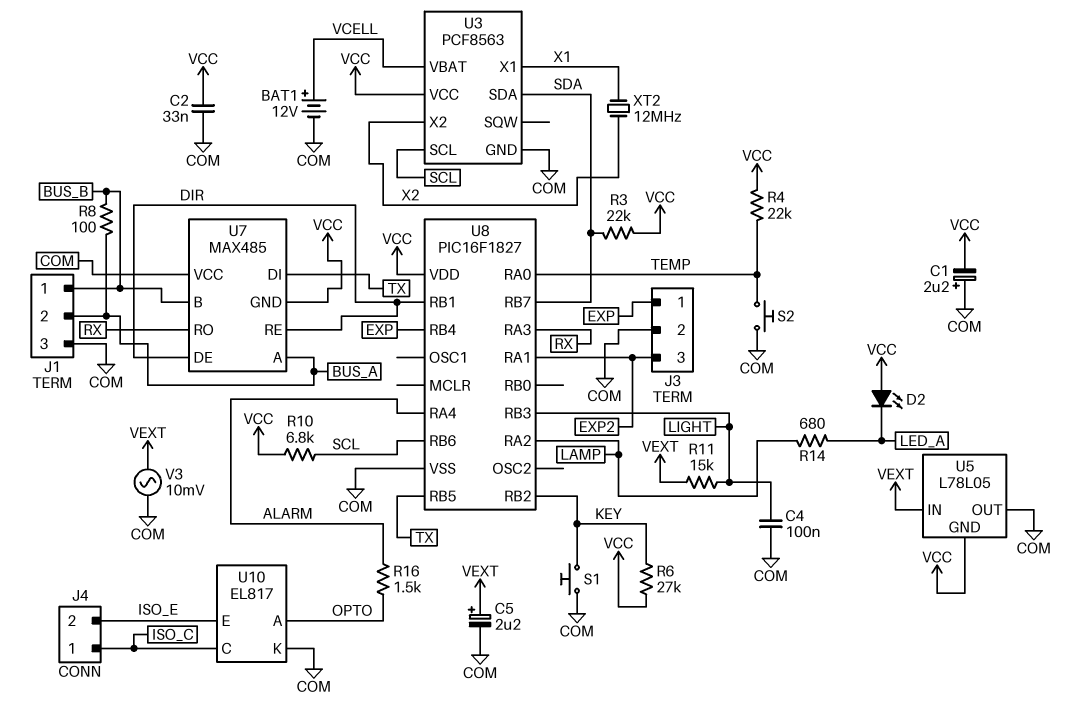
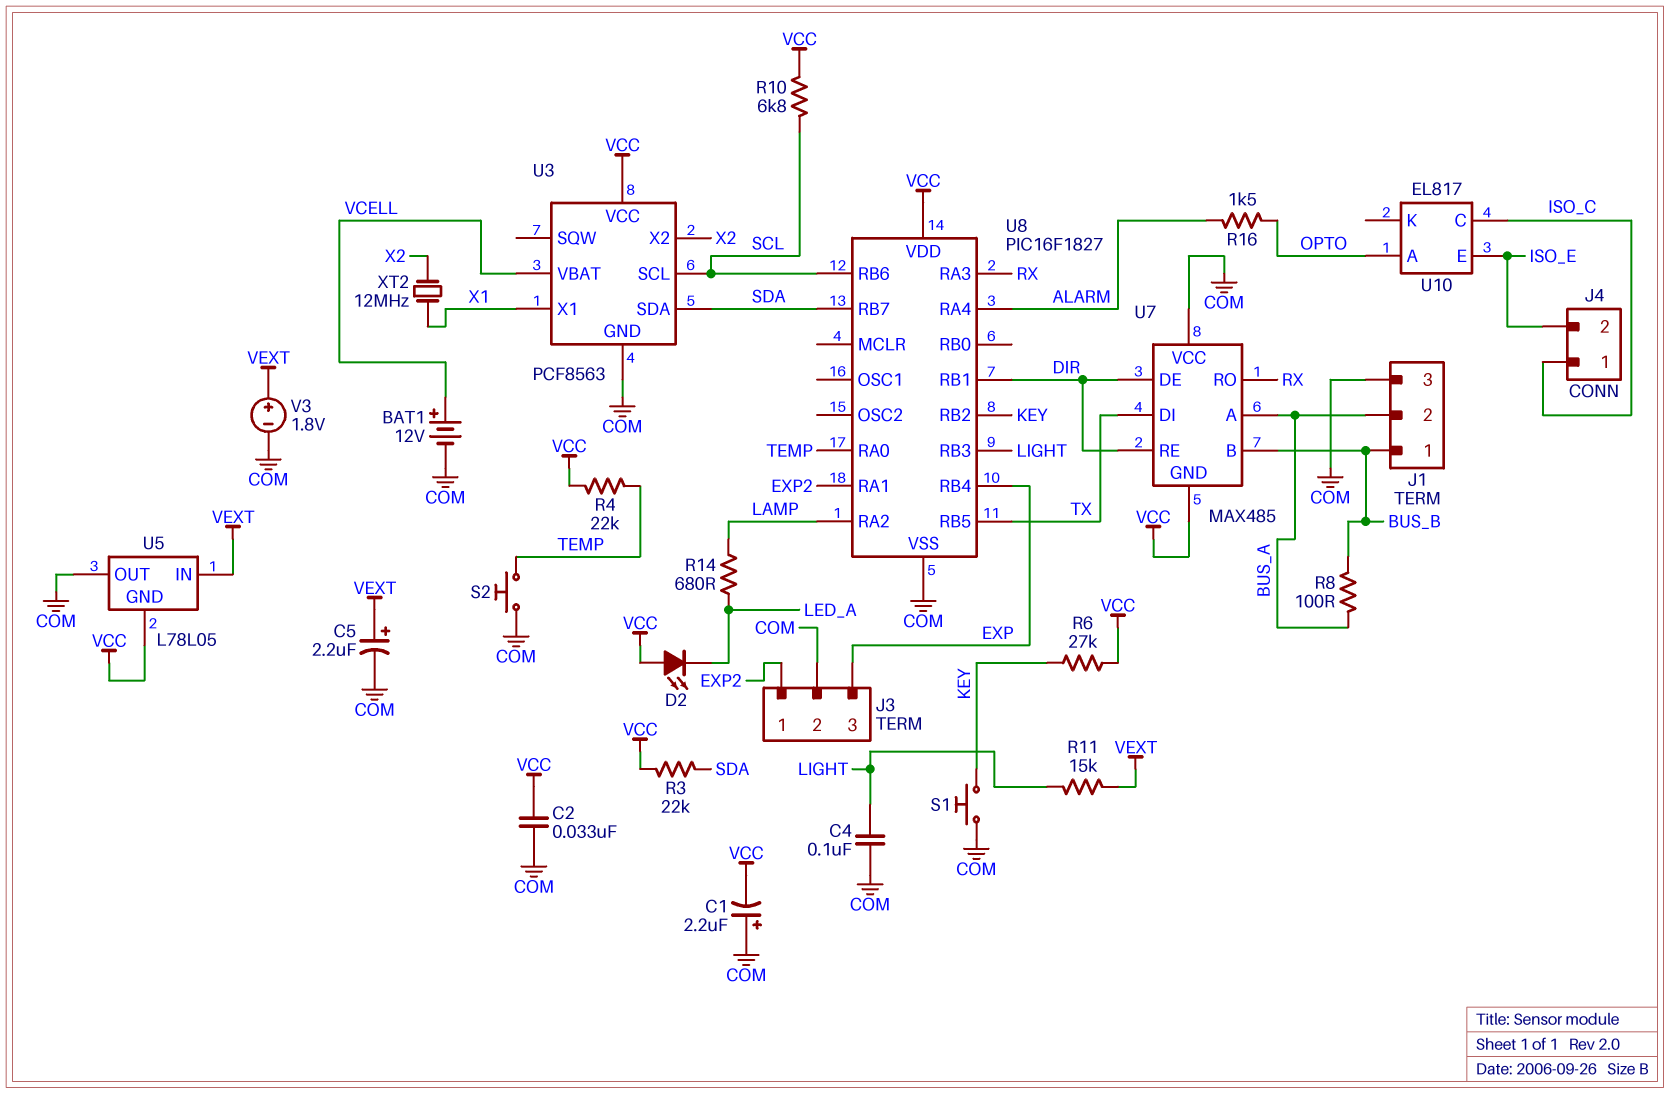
J3 pin 1: EXP -> EXP2
J3 pin 3: EXP2 -> EXP
U10 pin K: COM -> none
V3: AC 10mV (COM, VEXT) -> 1.8V (plus VEXT, minus COM)

